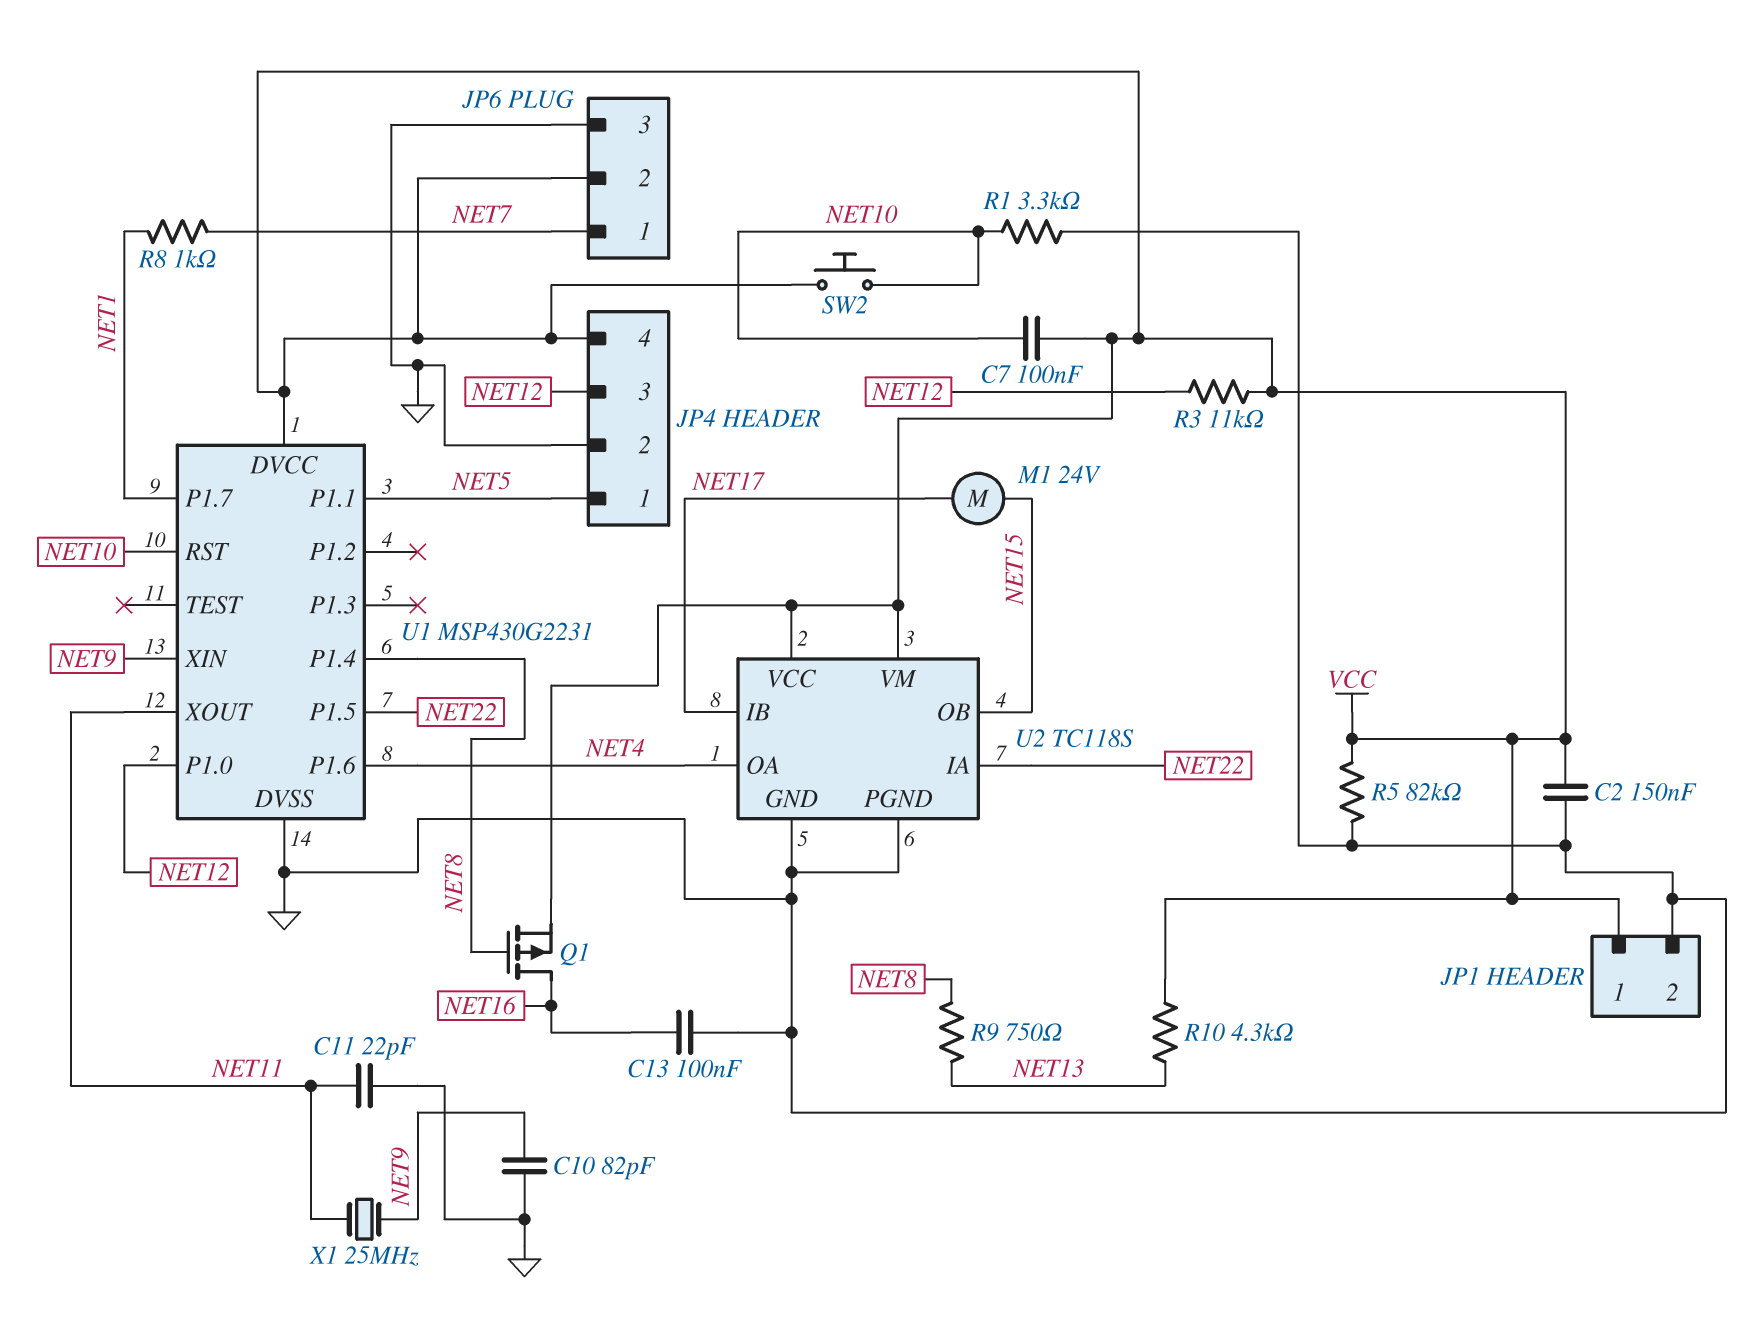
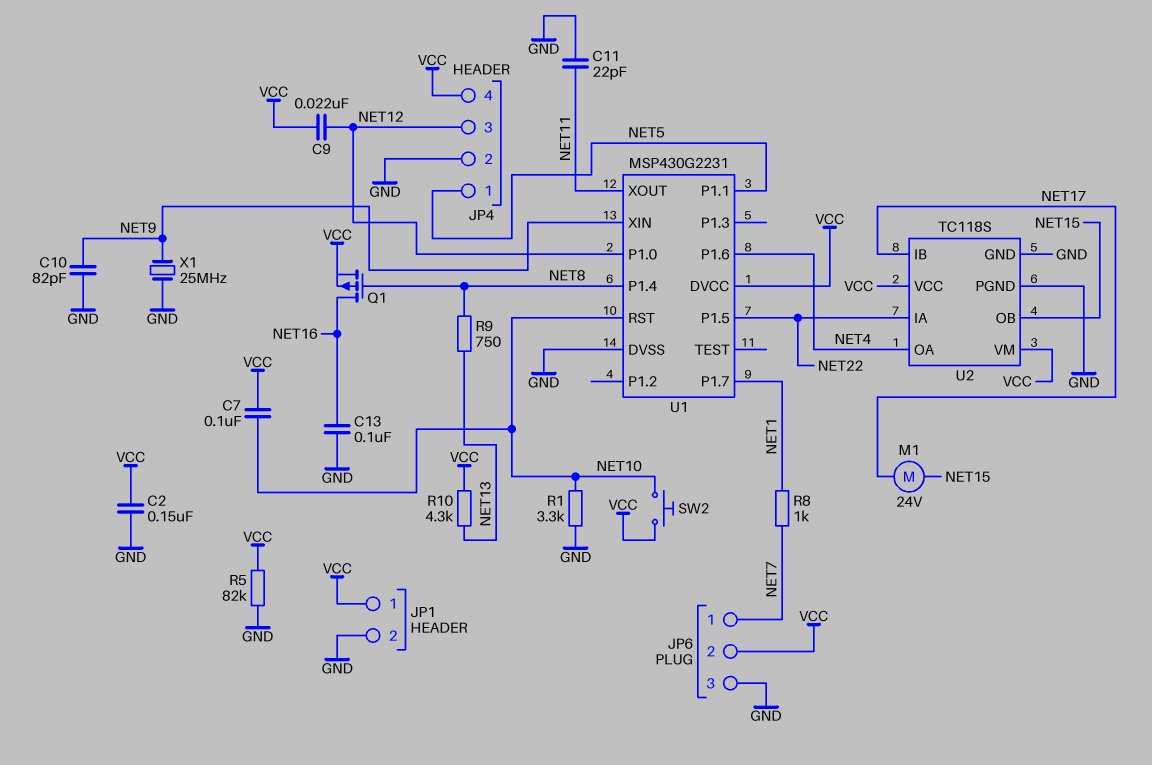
C9: none -> 22nF (NET12, VCC)
R3: 11k (NET12, VCC) -> none
X1: 25MHz (NET9, NET11) -> 25MHz (GND, NET9)

